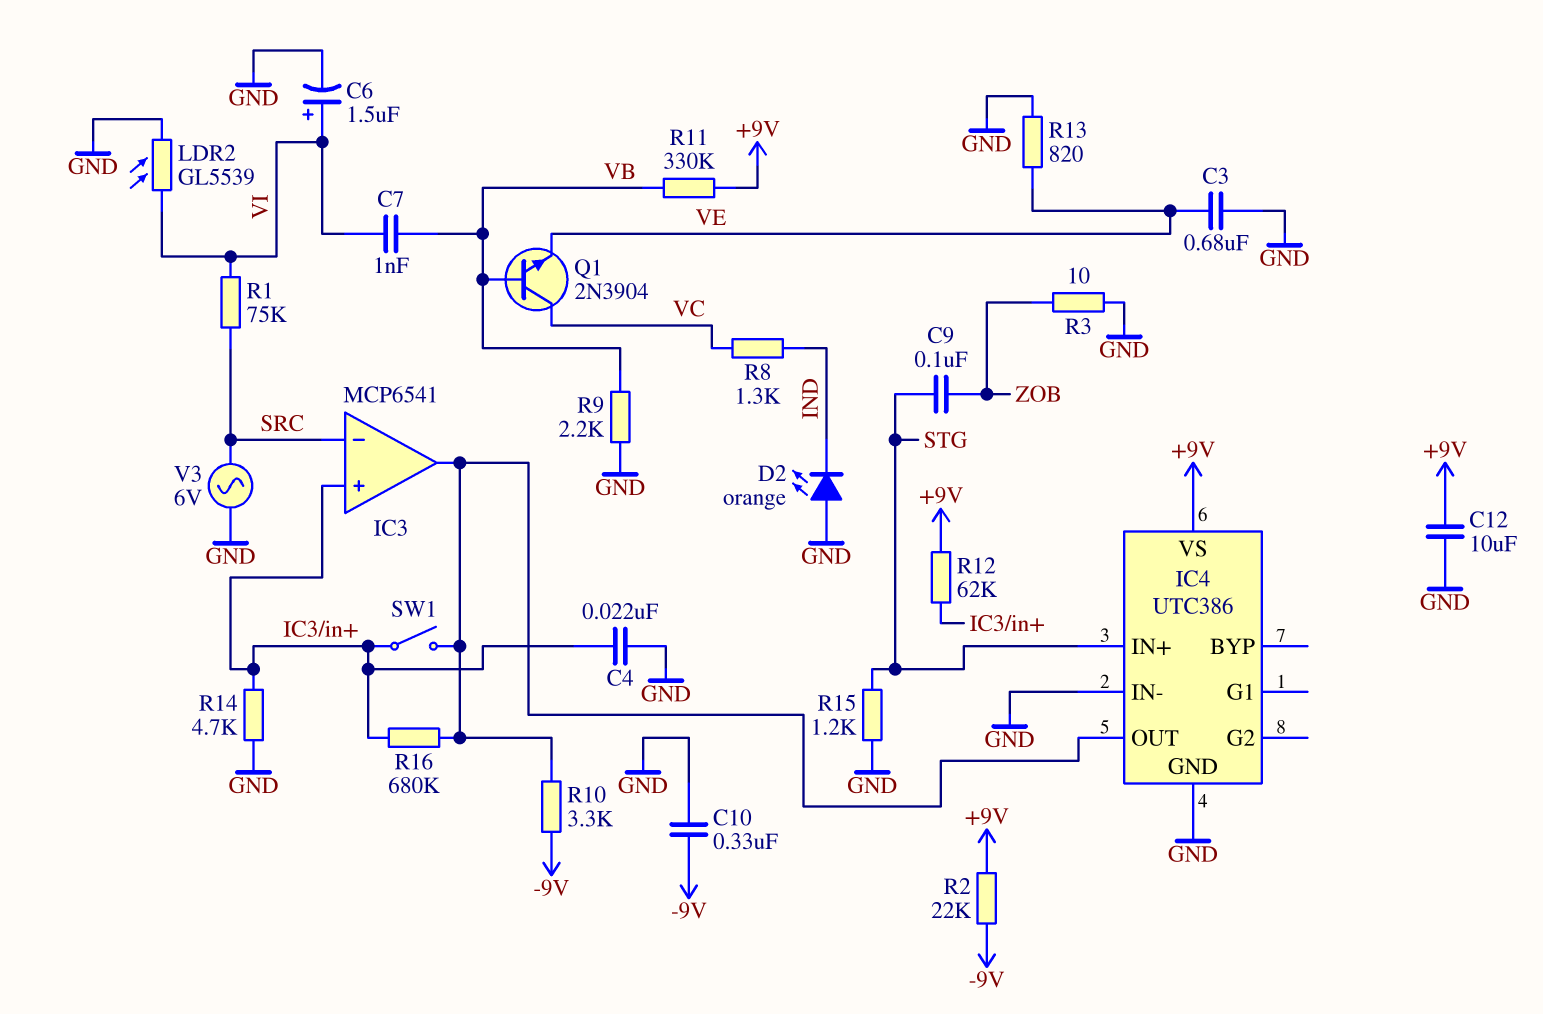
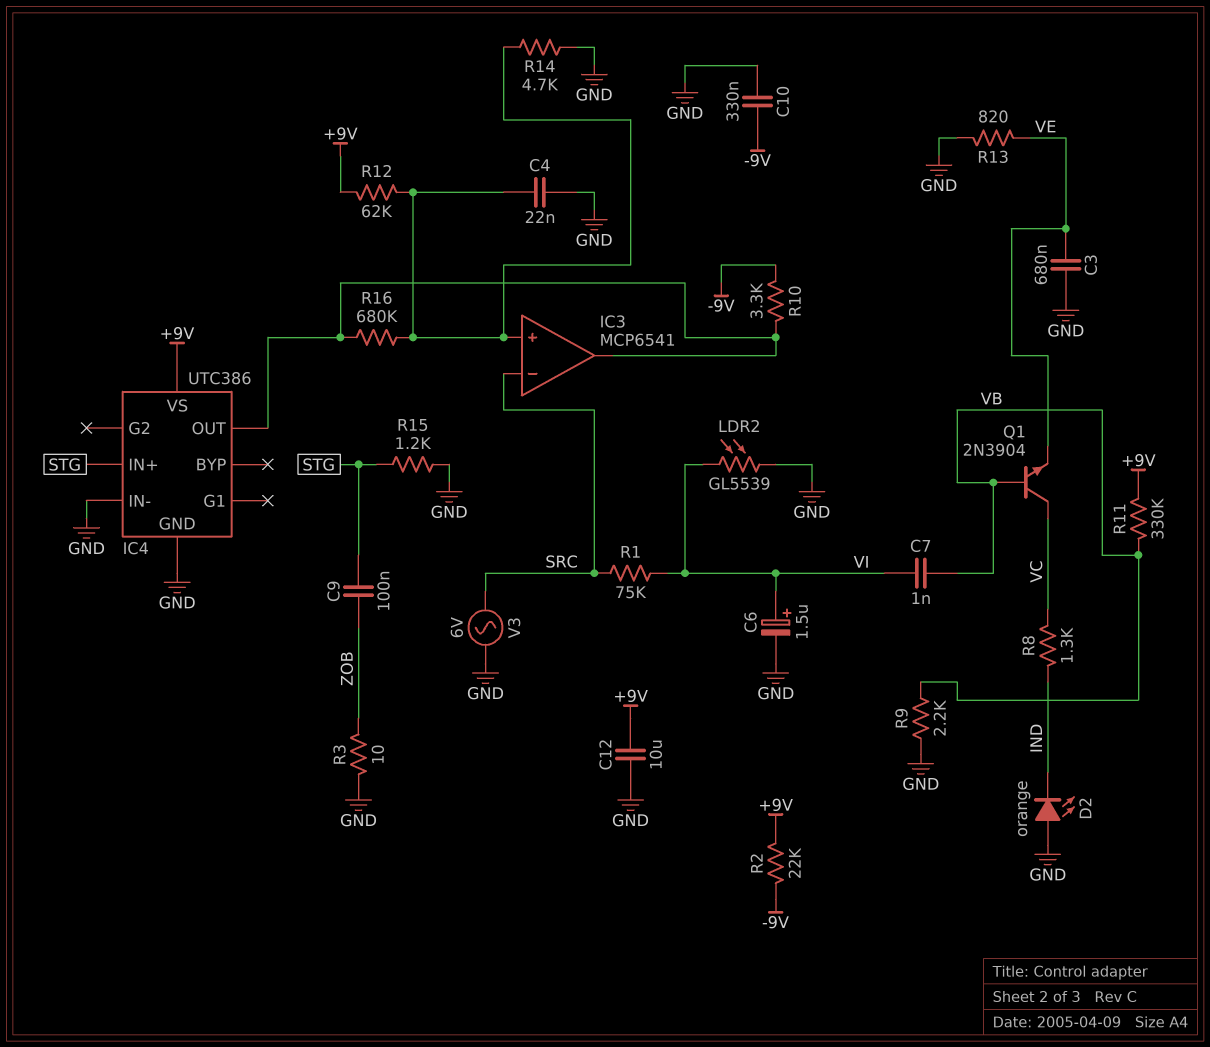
SW1: switch (IC3/in+, IC3/out) -> none

